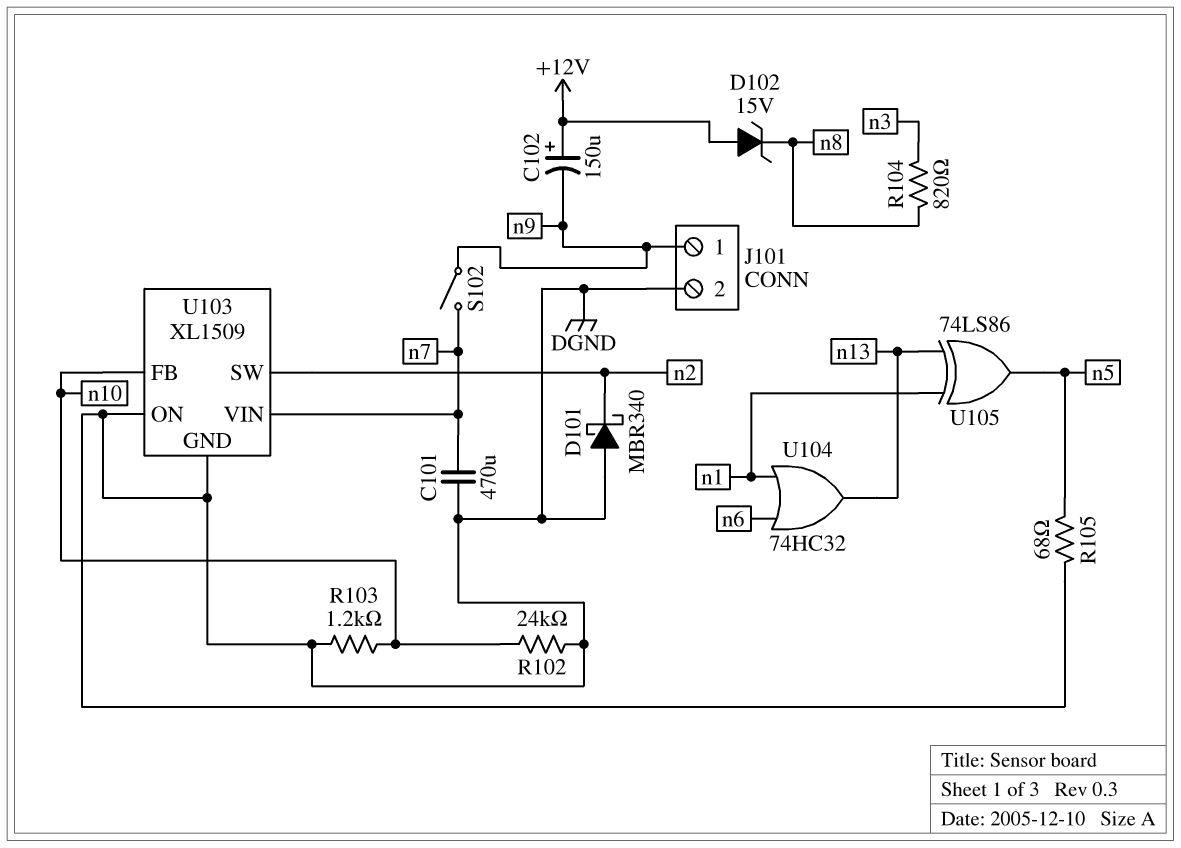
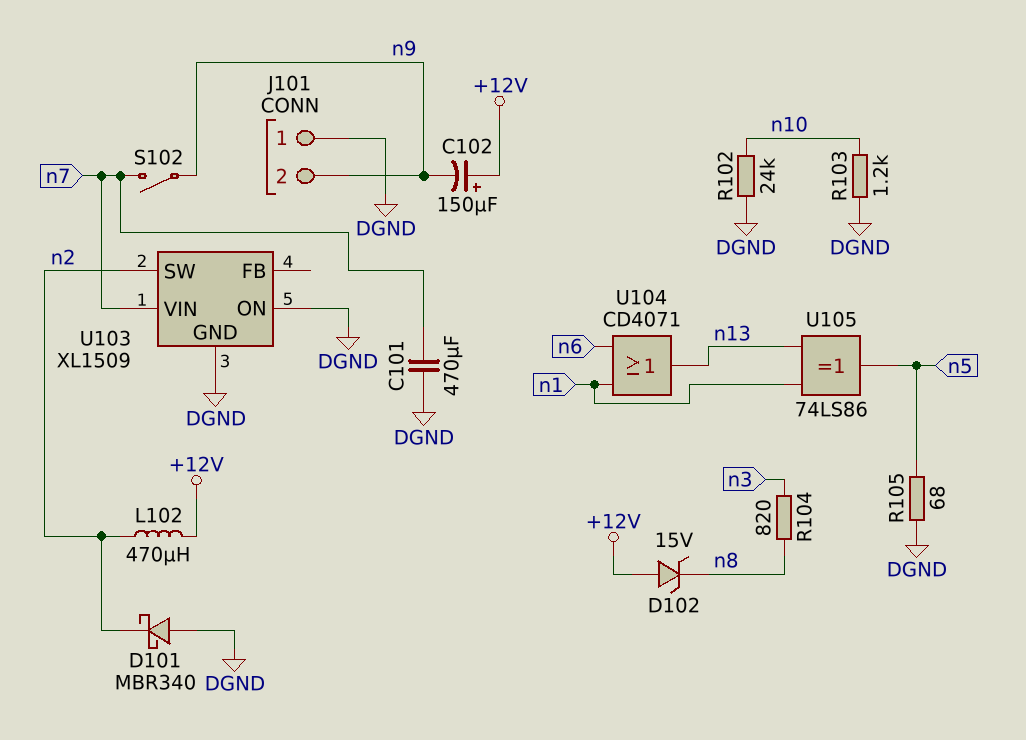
J101 pin 1: n9 -> DGND
J101 pin 2: DGND -> n9
L102: none -> 470uH (+12V, n2)
U103 pin FB: n10 -> none
U104: OR 74HC32 (in n1, in n6, out n13) -> OR CD4071 (in n1, in n6, out n13)

